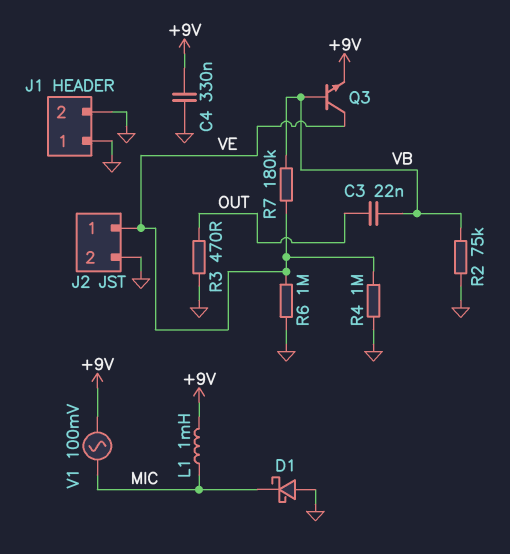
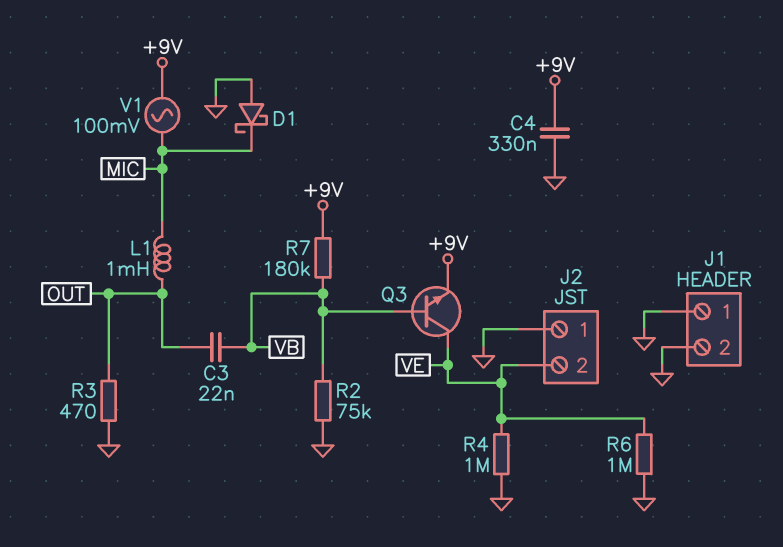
J2 pin 1: VE -> GND
J2 pin 2: GND -> VE
L1: 1mH (+9V, MIC) -> 1mH (MIC, OUT)
R7: 180k (VB, VE) -> 180k (+9V, VB)

